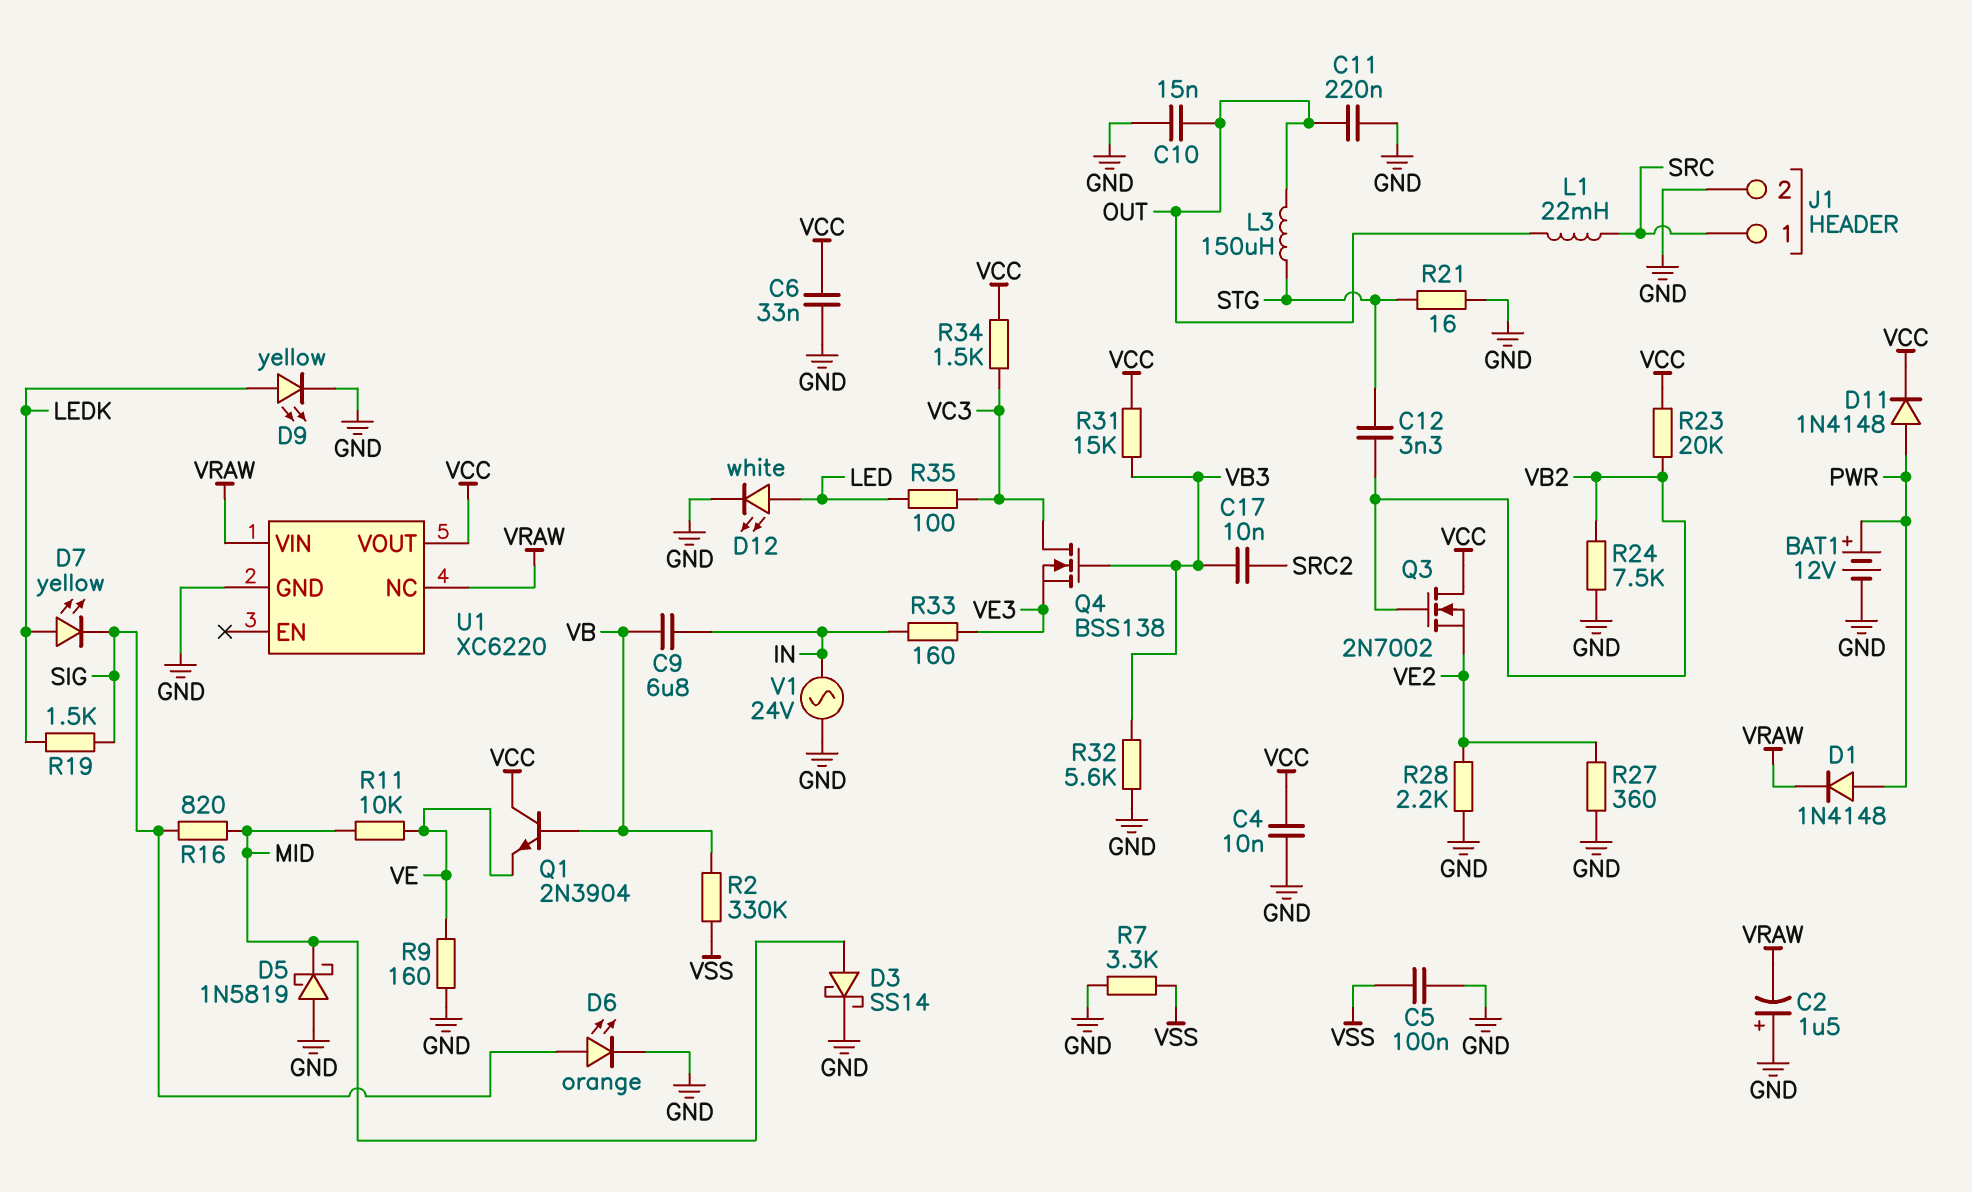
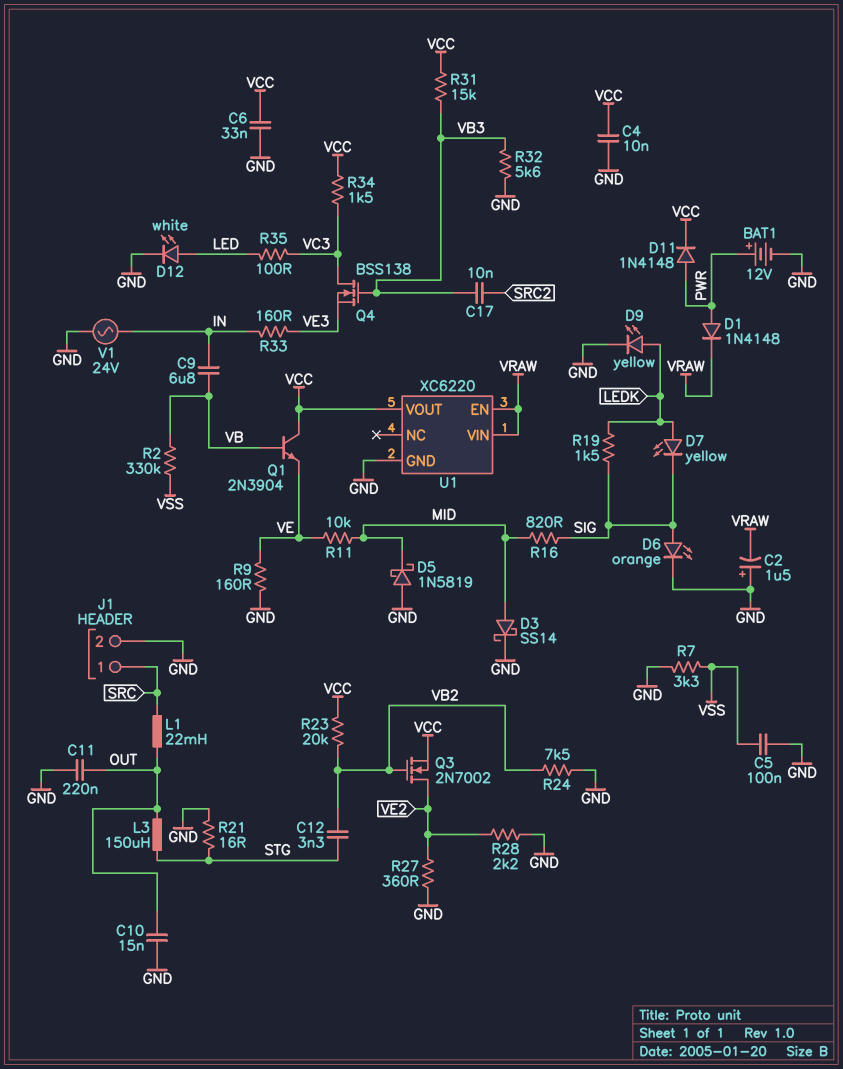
Q3: NMOS 2N7002 (G VB2, D VCC, S VE2) -> NMOS 2N7002 (G VB2, D VE2, S VCC)
U1 pin EN: none -> VRAW
U1 pin NC: VRAW -> none

